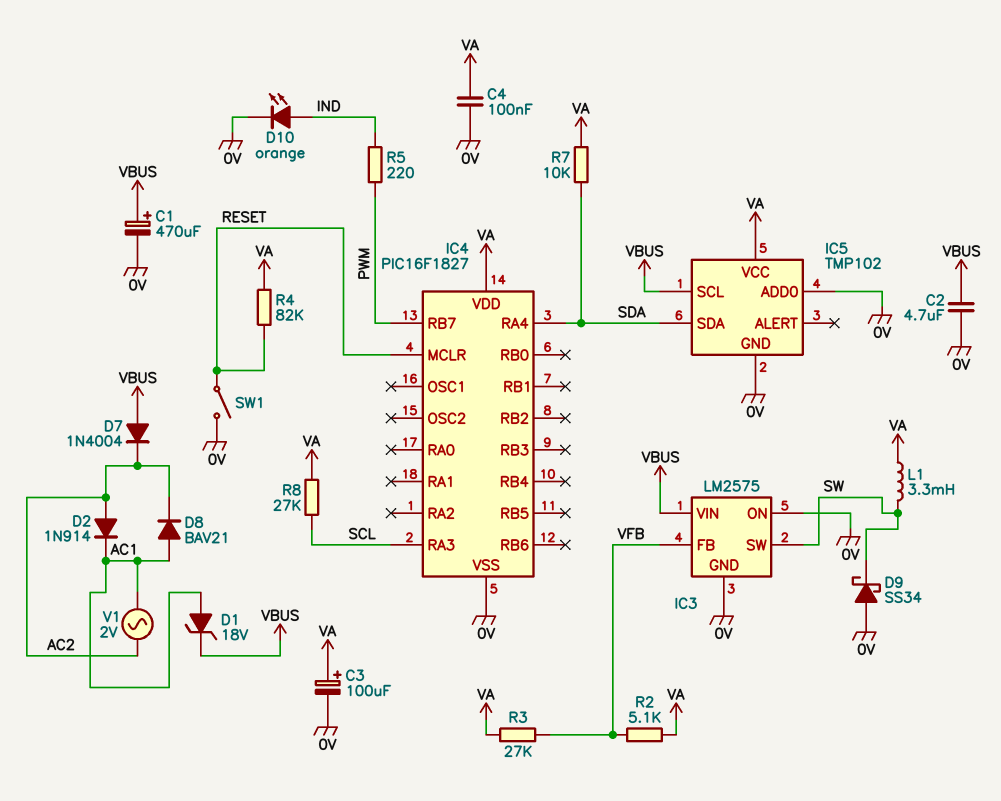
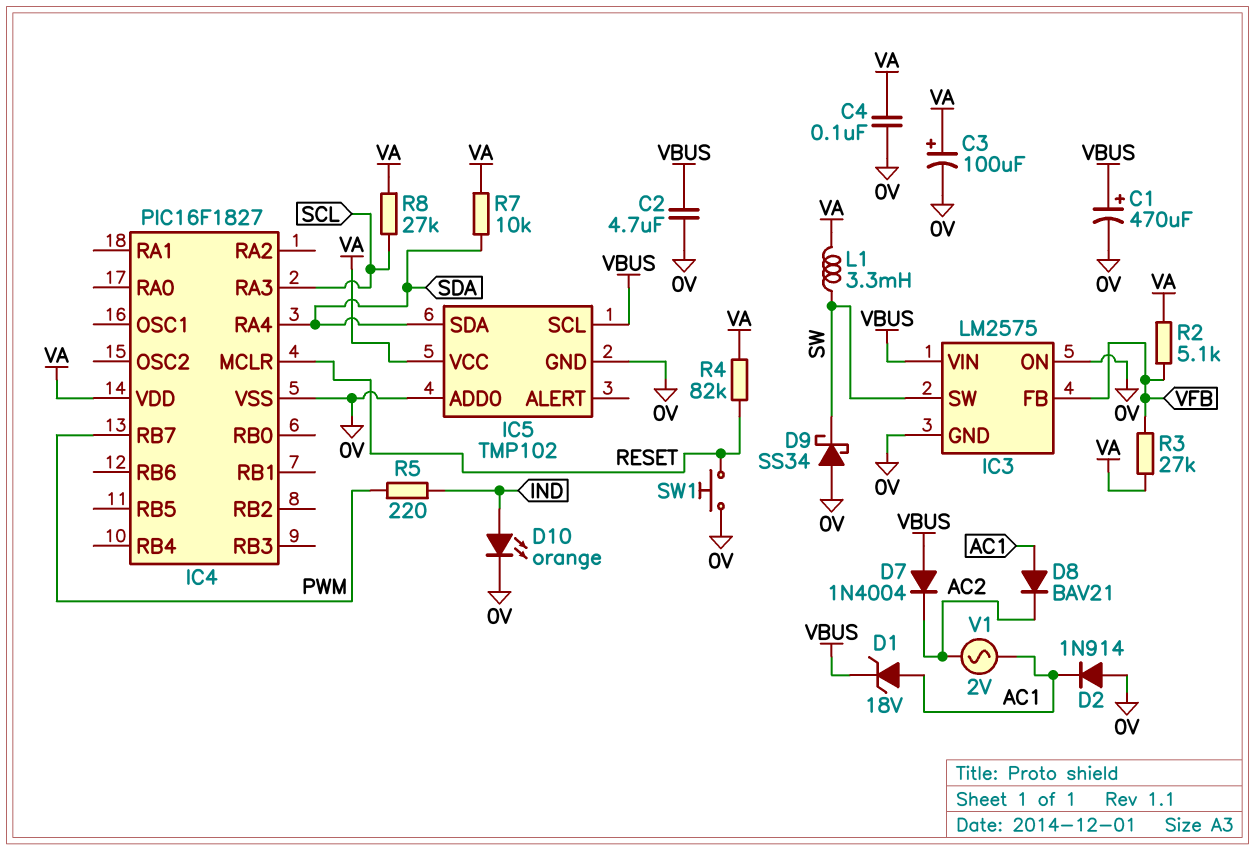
D2: diode 1N914 (A AC2, K AC1) -> diode 1N914 (A 0V, K AC1)
SW1: switch (0V, RESET) -> button (0V, RESET)

